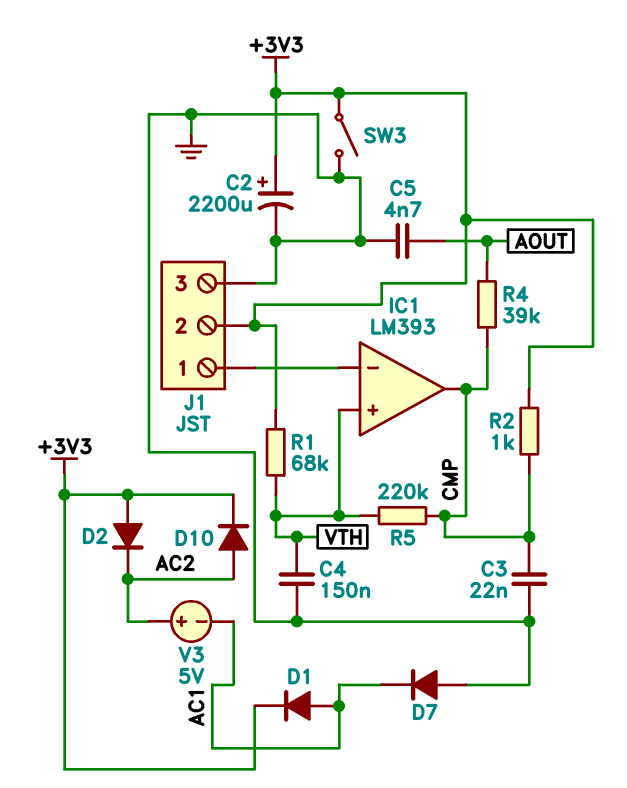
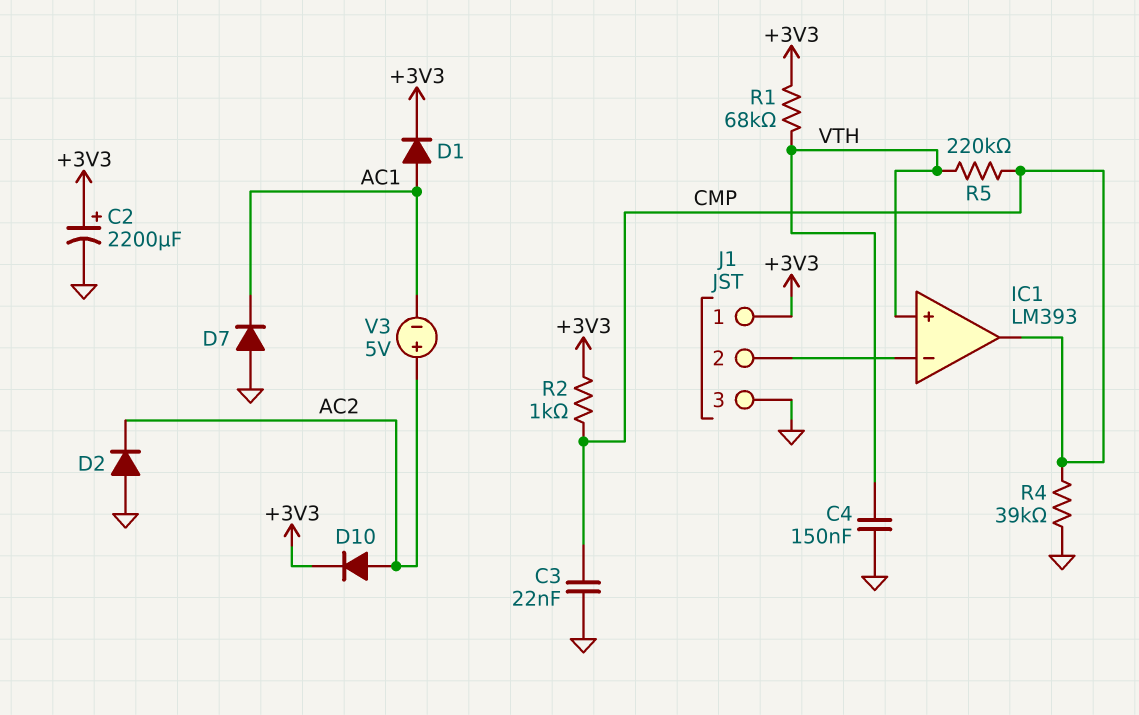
C5: 4.7nF (AOUT, GND) -> none
D2: diode (A +3V3, K AC2) -> diode (A GND, K AC2)
J1 pin 1: IC1/in- -> +3V3
J1 pin 2: +3V3 -> IC1/in-
R4: 39k (AOUT, CMP) -> 39k (CMP, GND)
SW3: switch (+3V3, GND) -> none

